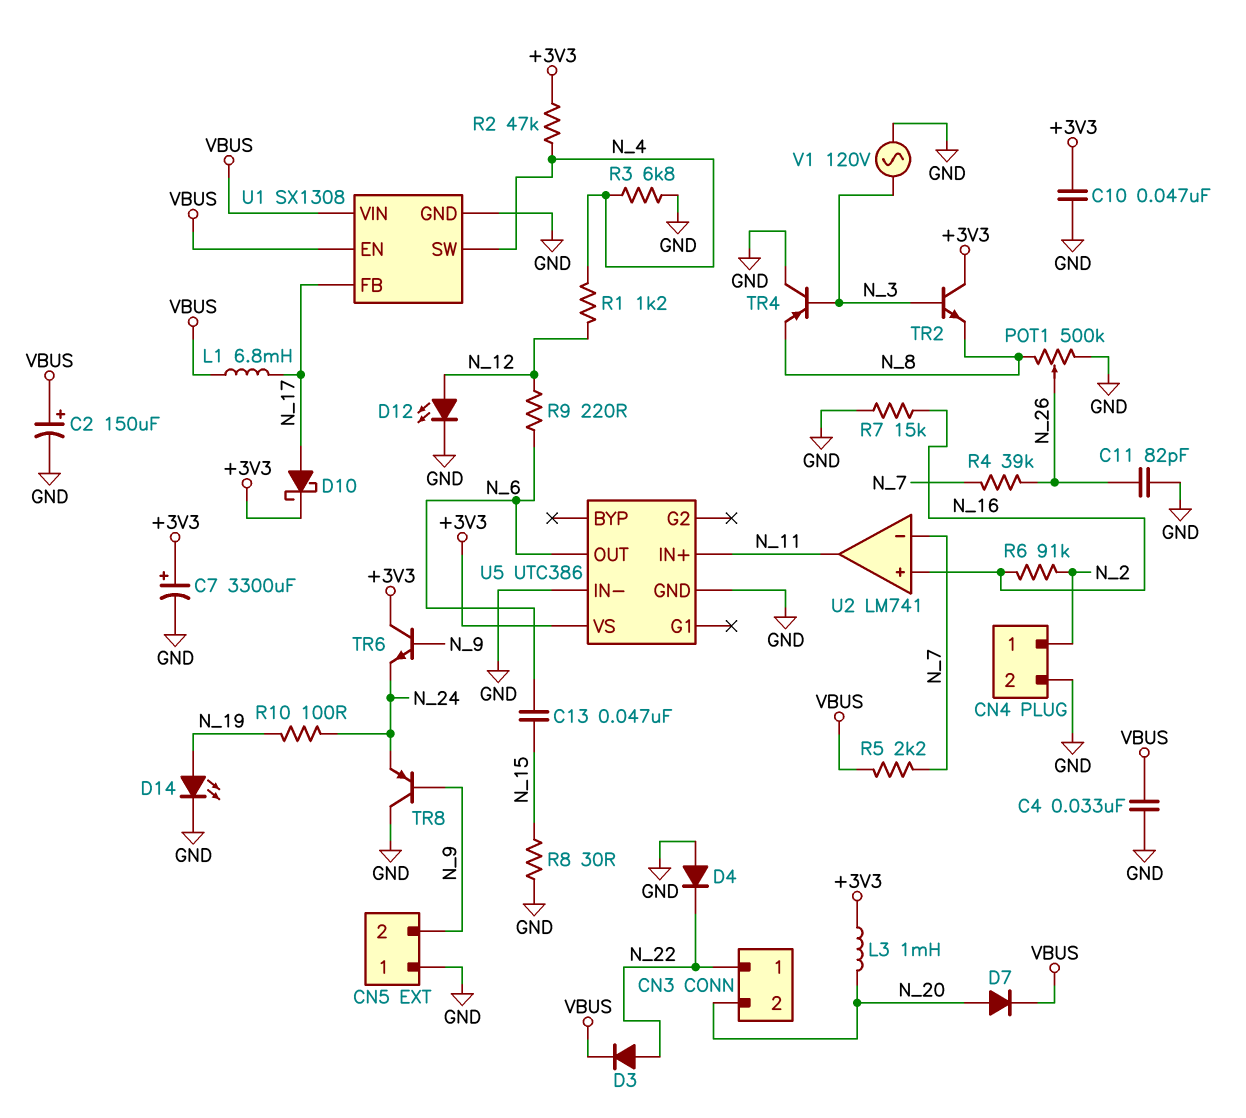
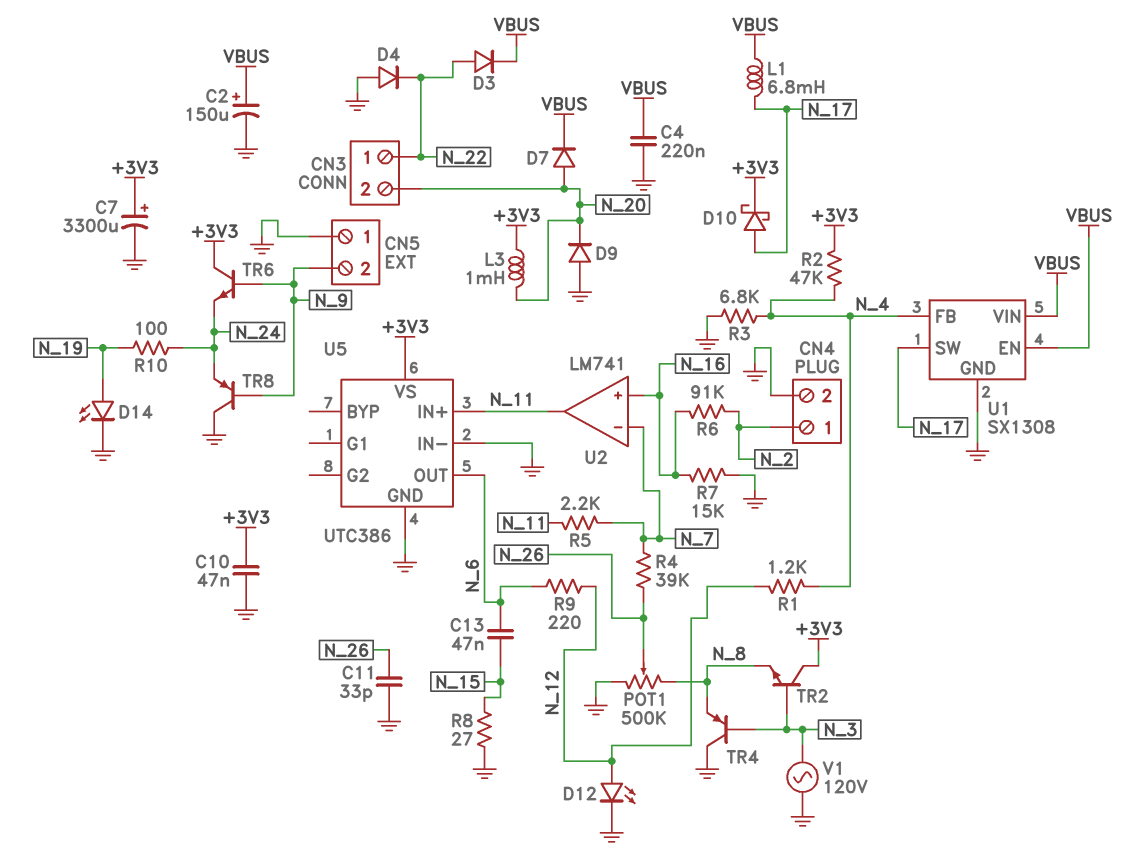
C4: 33nF (GND, VBUS) -> 220nF (GND, VBUS)
C11: 82pF (GND, N_26) -> 33pF (GND, N_26)
D9: none -> diode (A GND, K N_20)
R5: 2.2k (N_7, VBUS) -> 2.2k (N_7, N_11)
R8: 30 (GND, N_15) -> 27 (GND, N_15)
U1 pin FB: N_17 -> N_4
U1 pin SW: N_4 -> N_17

